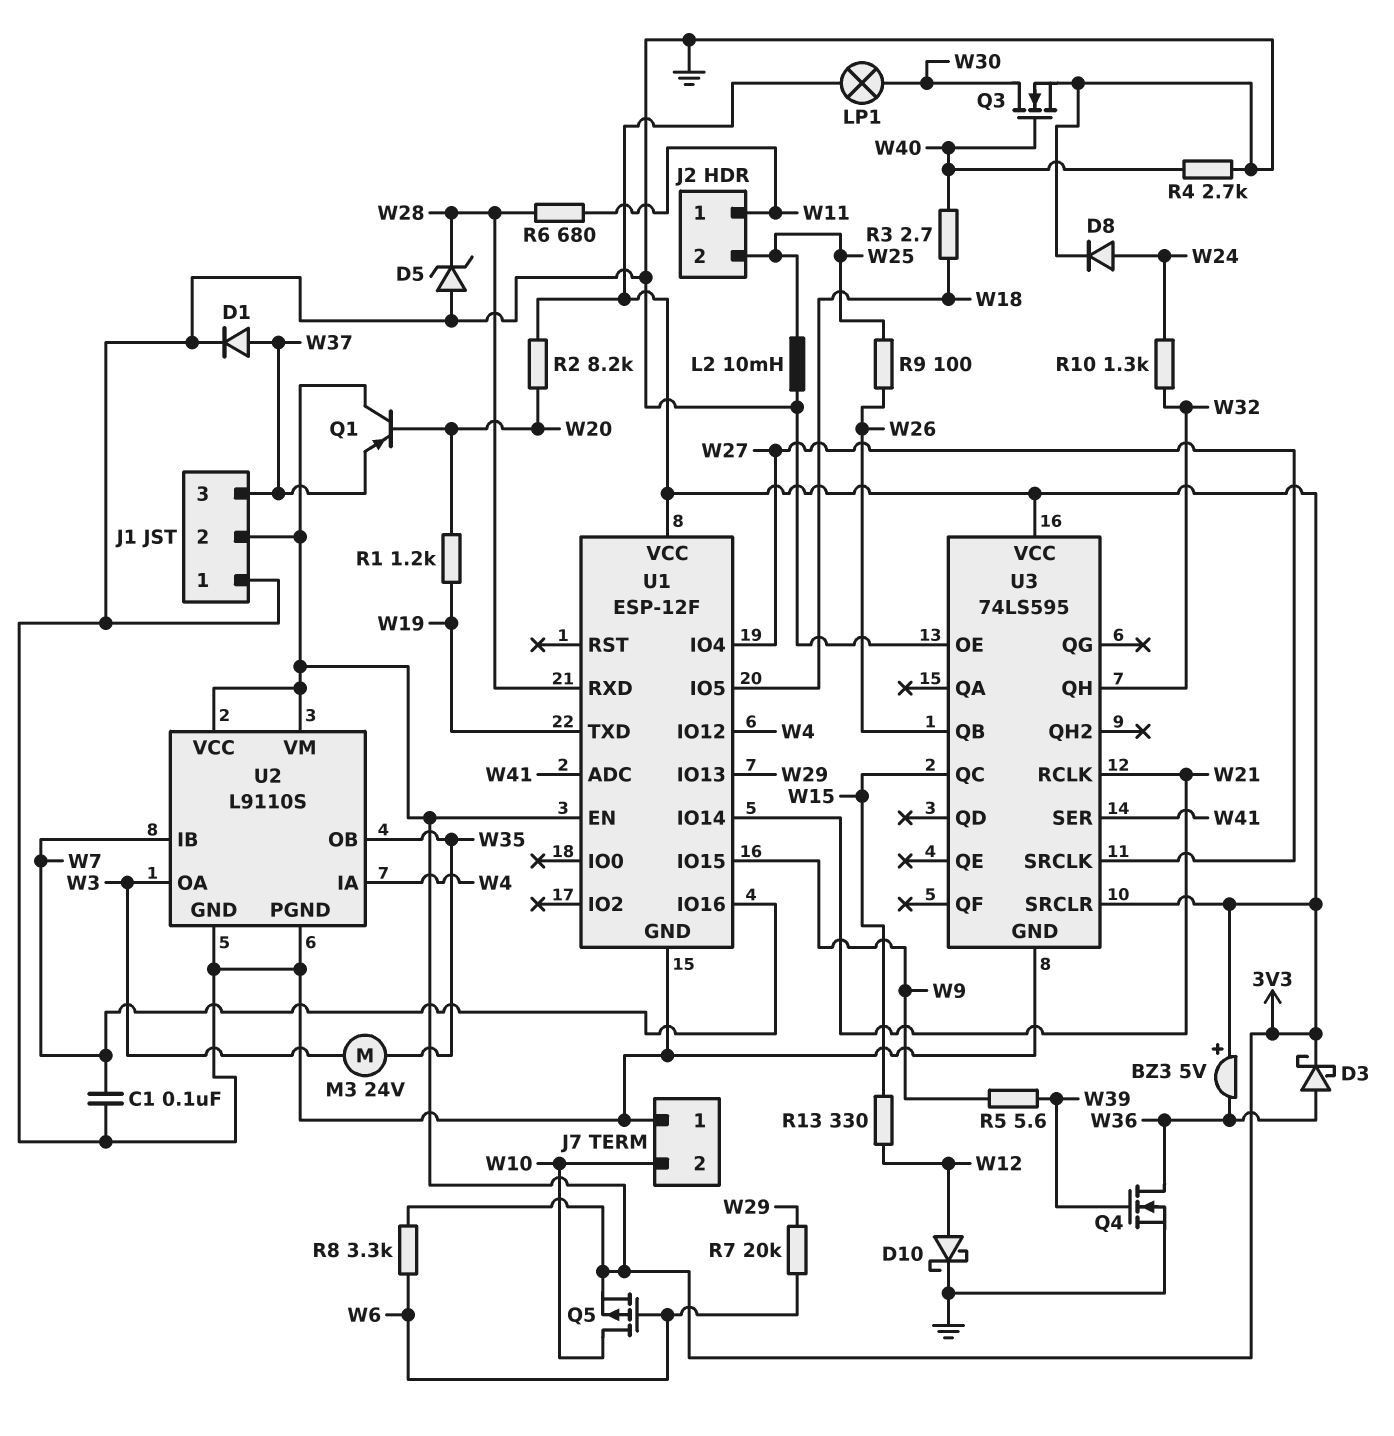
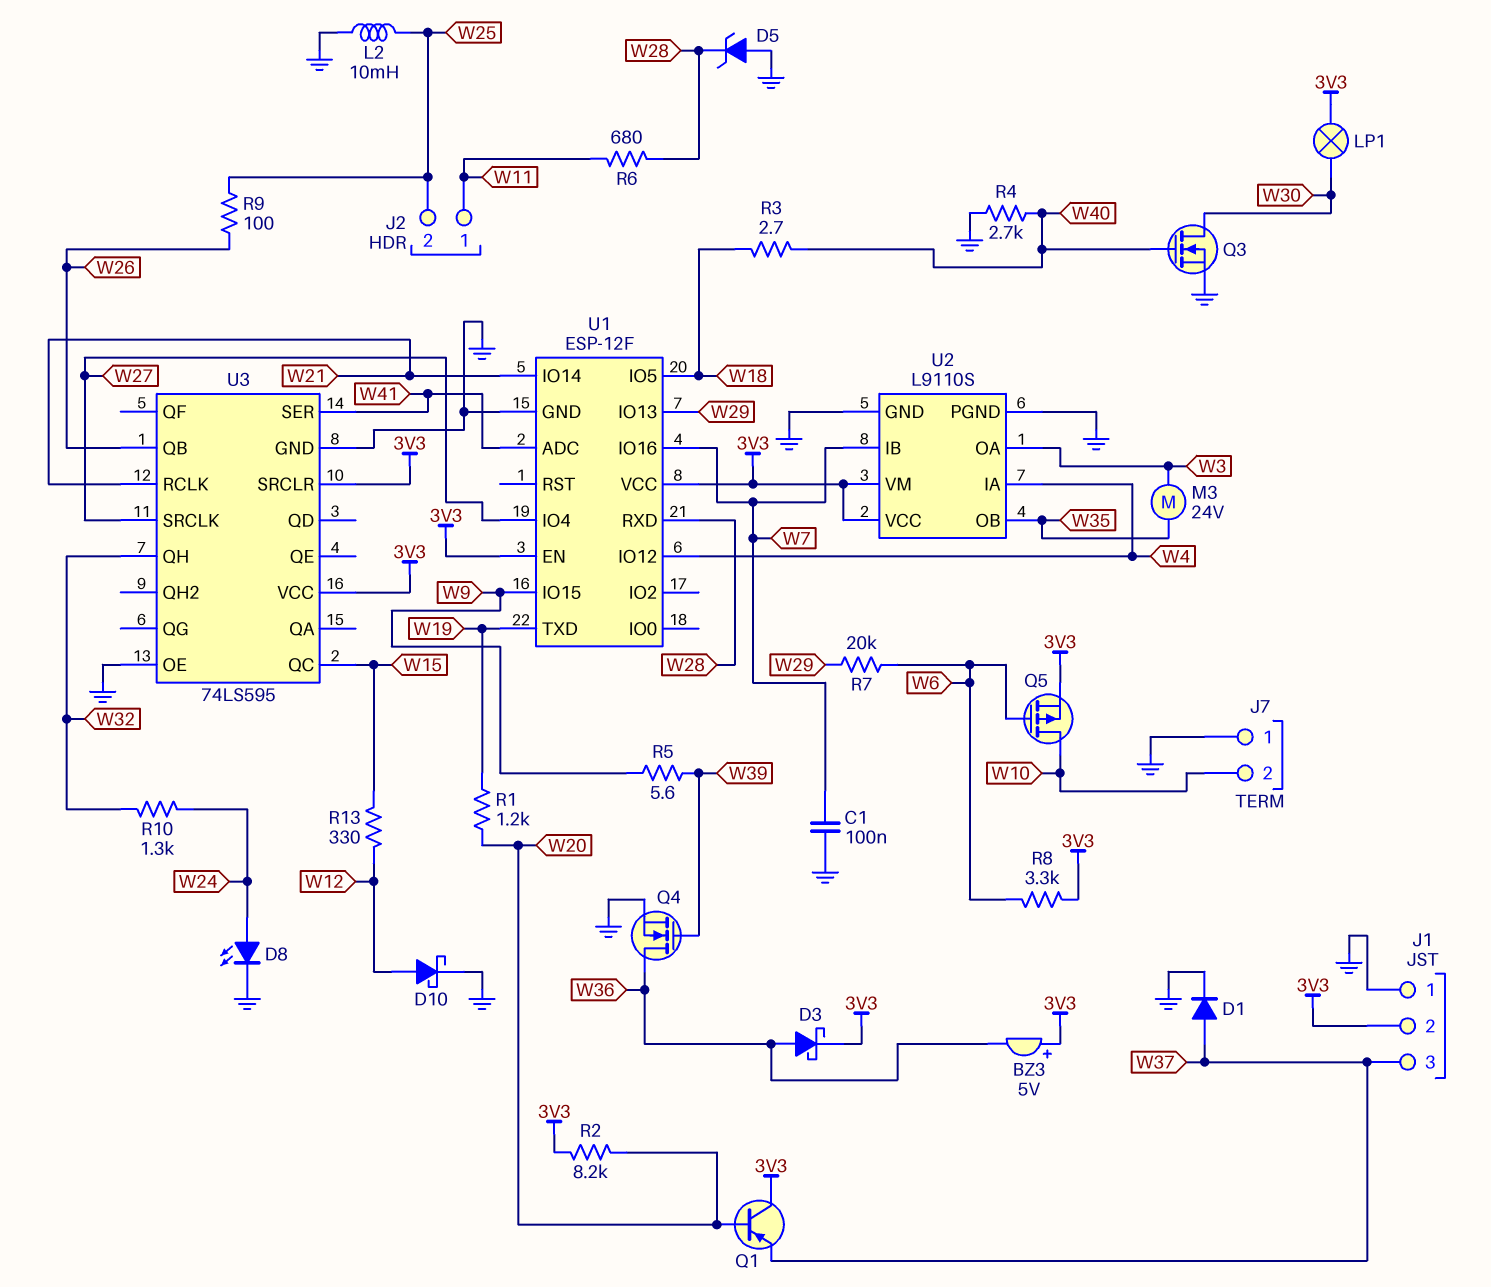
D8: diode (A W24, K GND) -> LED (A W24, K GND)

